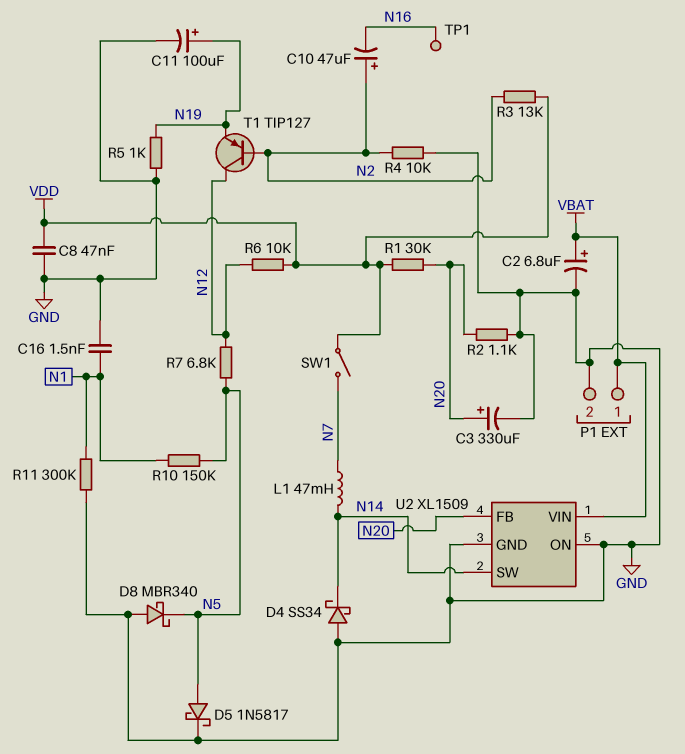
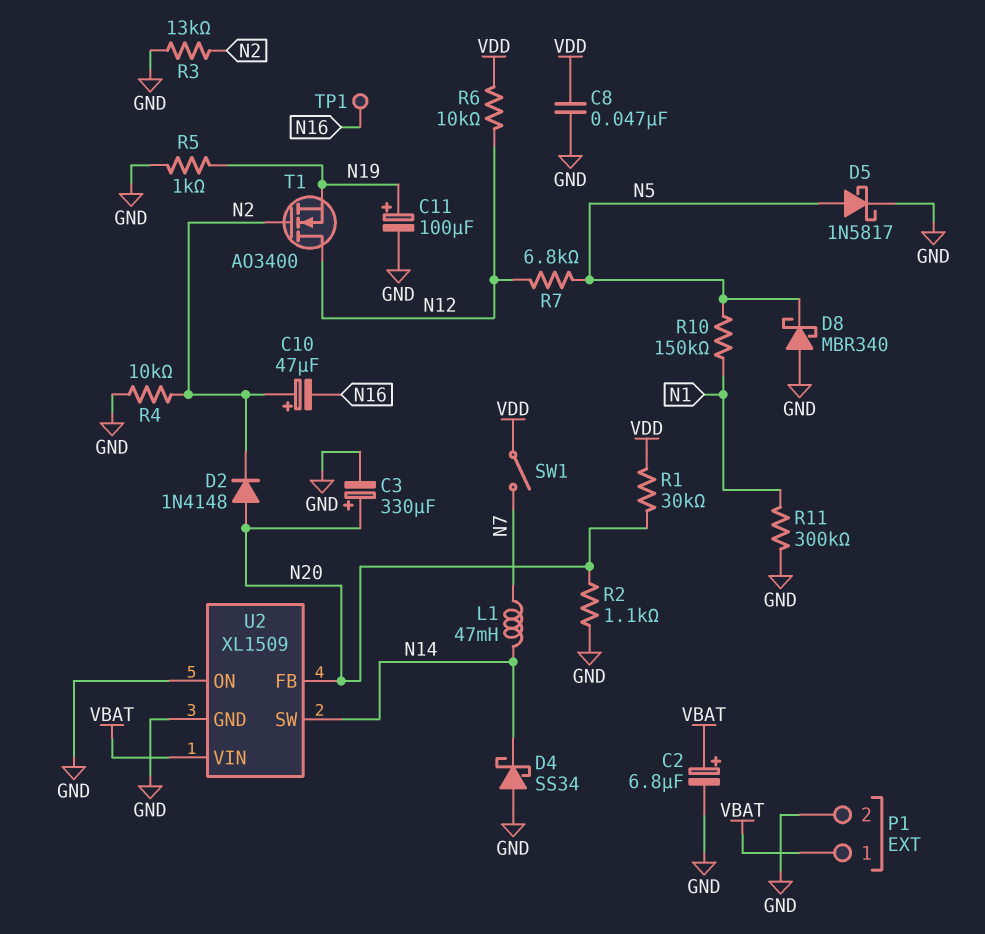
C16: 1.5nF (GND, N1) -> none
D2: none -> diode 1N4148 (A N20, K N2)
R3: 13k (N2, VDD) -> 13k (GND, N2)
T1: PNP TIP127 (B N2, C N12, E N19) -> NMOS AO3400 (G N2, D N12, S N19)

